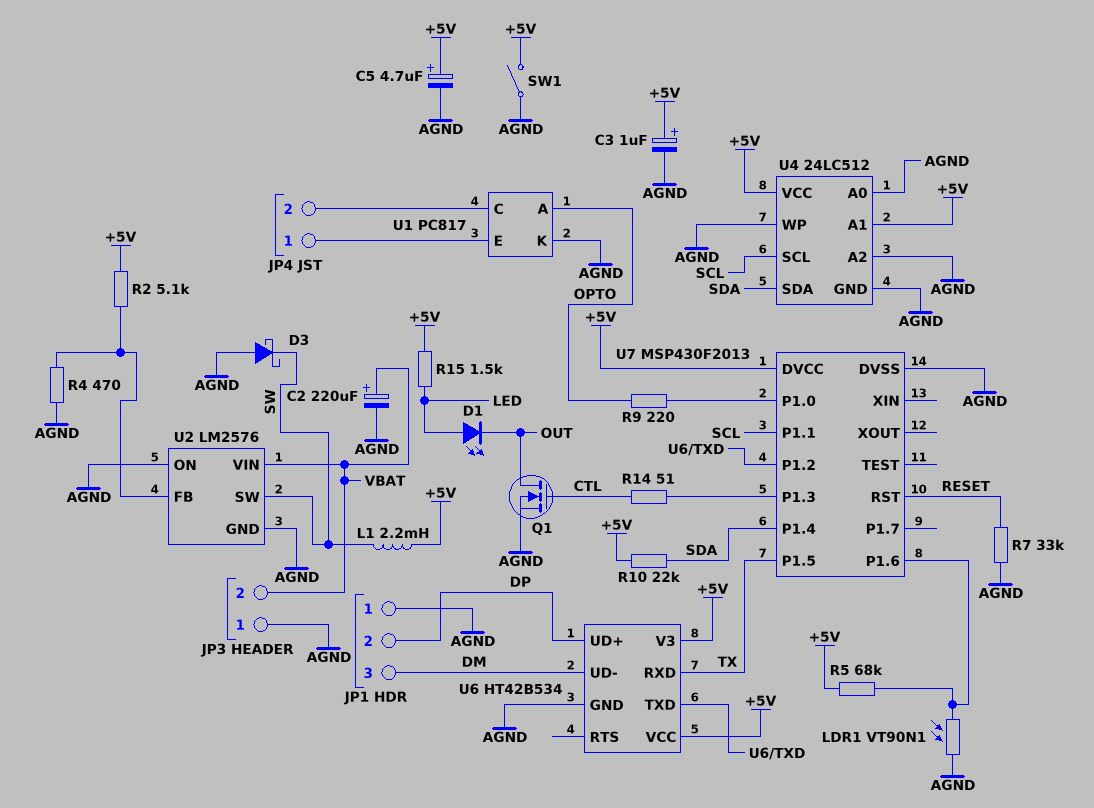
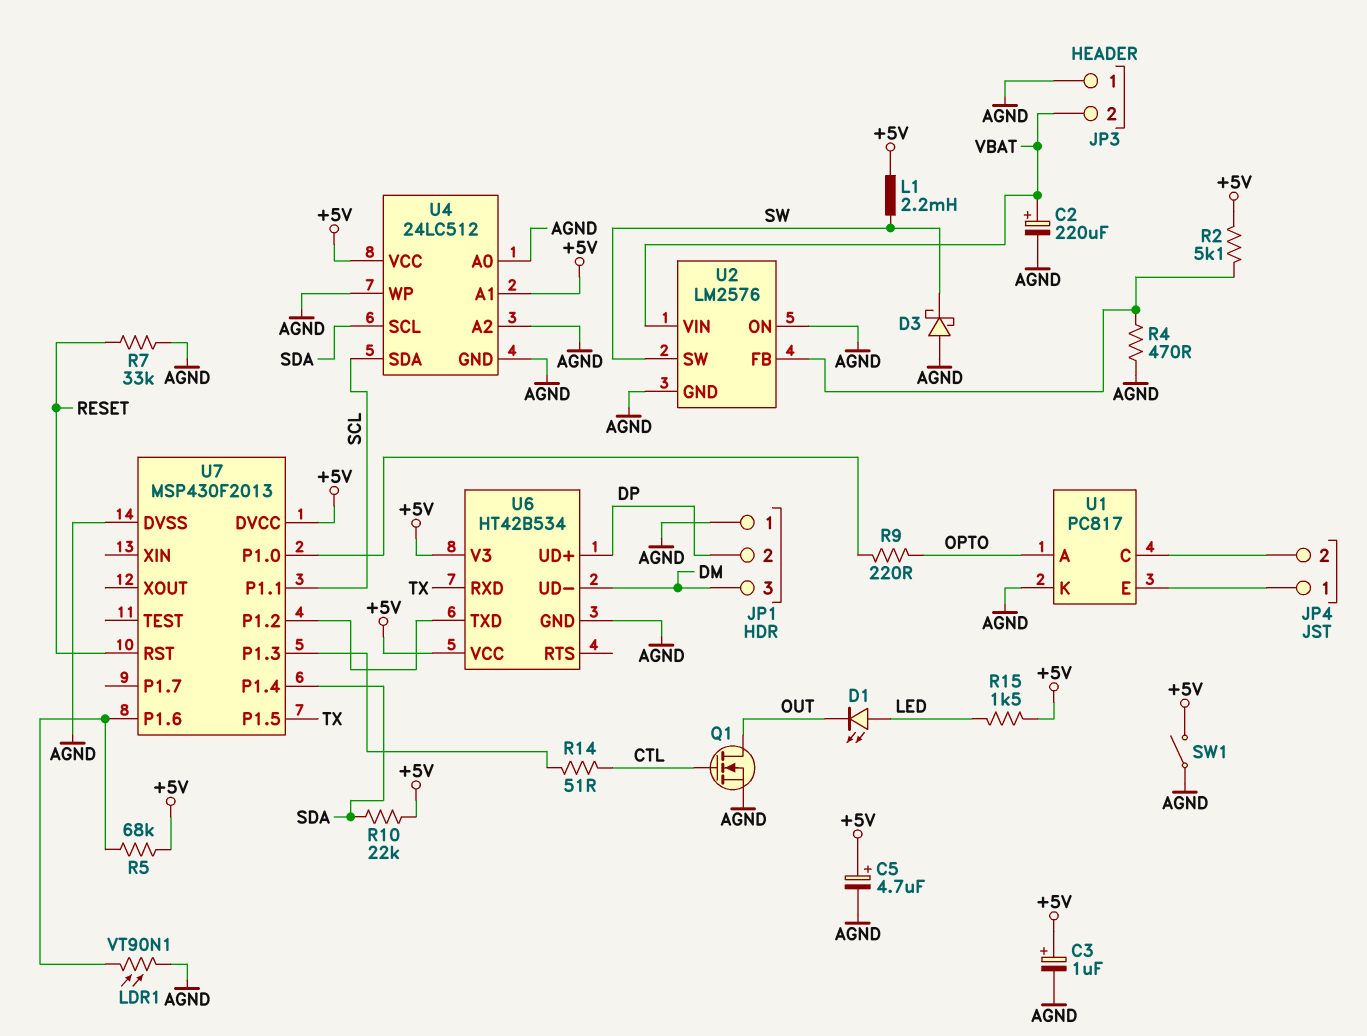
U4 pin SCL: SCL -> SDA
U4 pin SDA: SDA -> SCL

